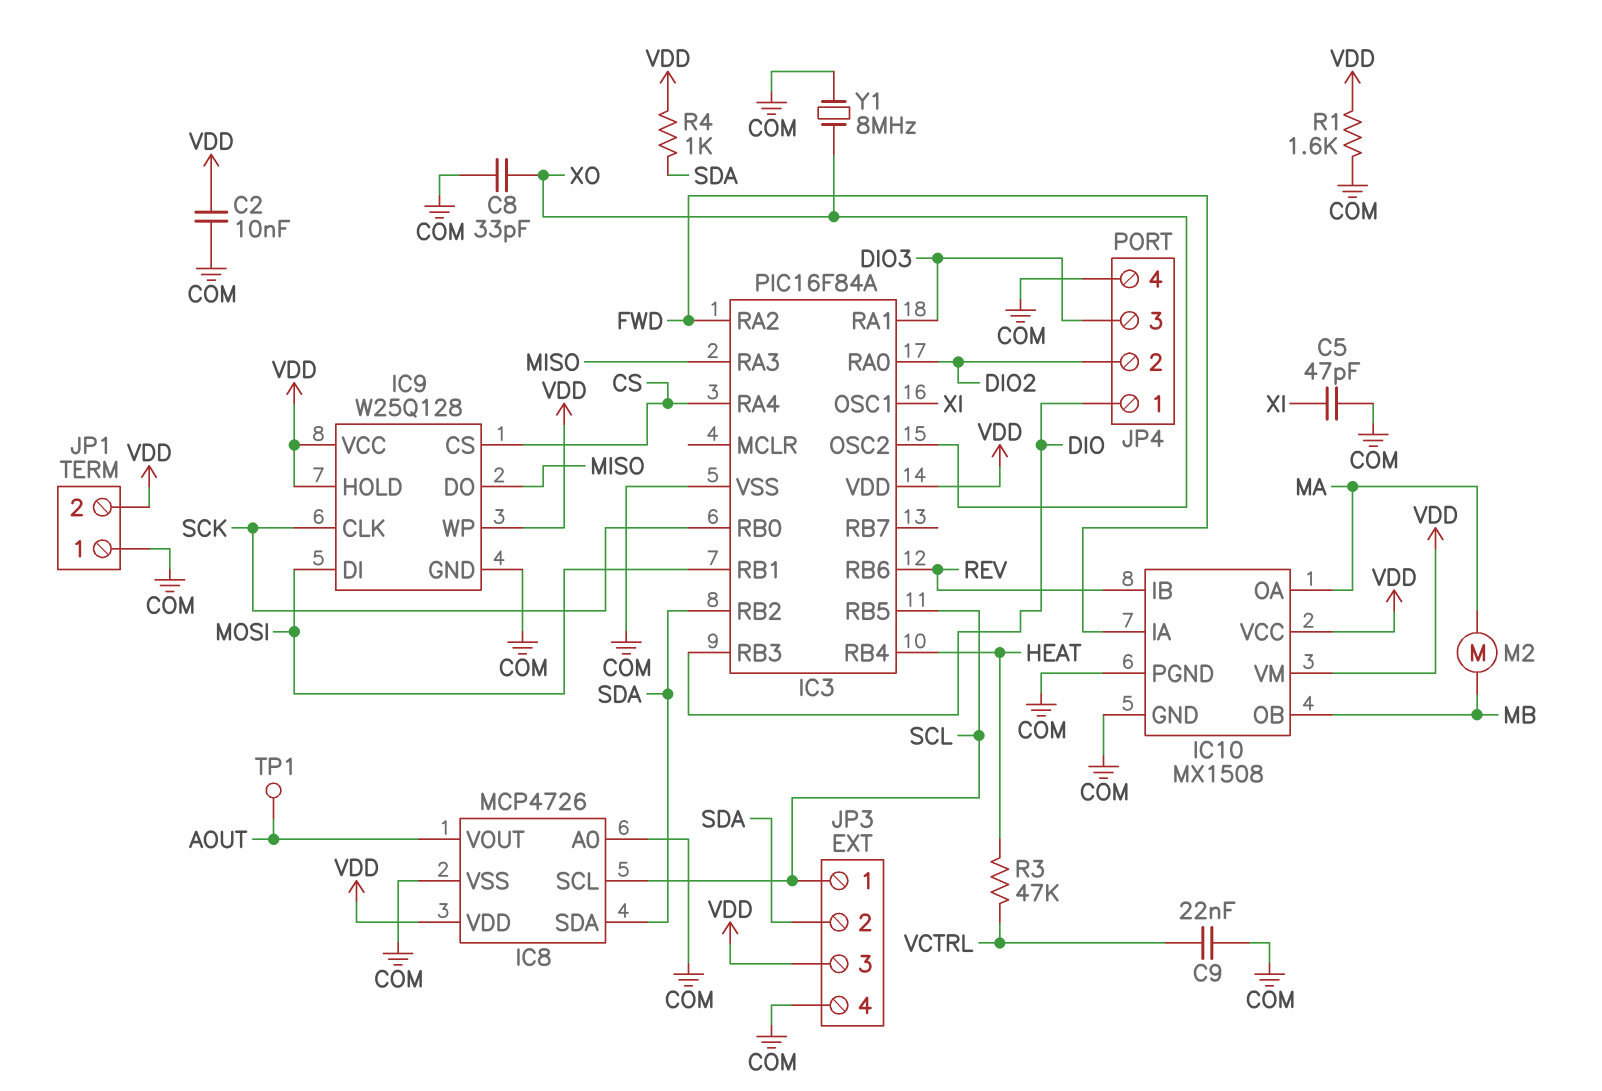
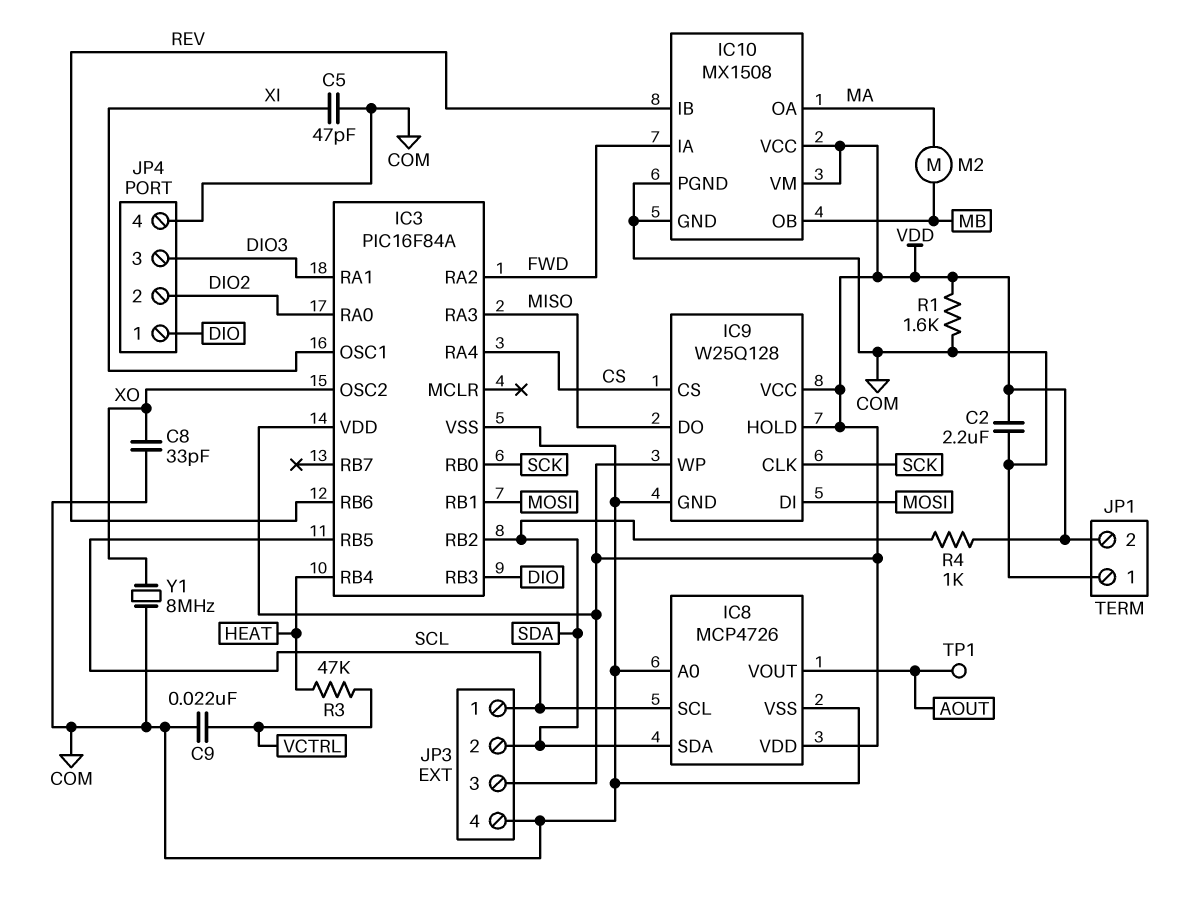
C2: 10nF (COM, VDD) -> 2.2uF (COM, VDD)

